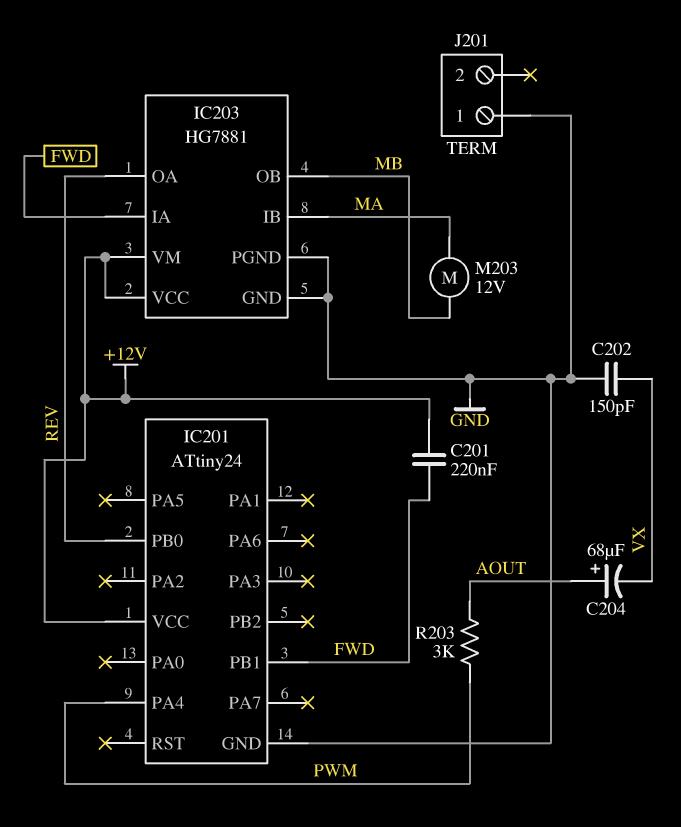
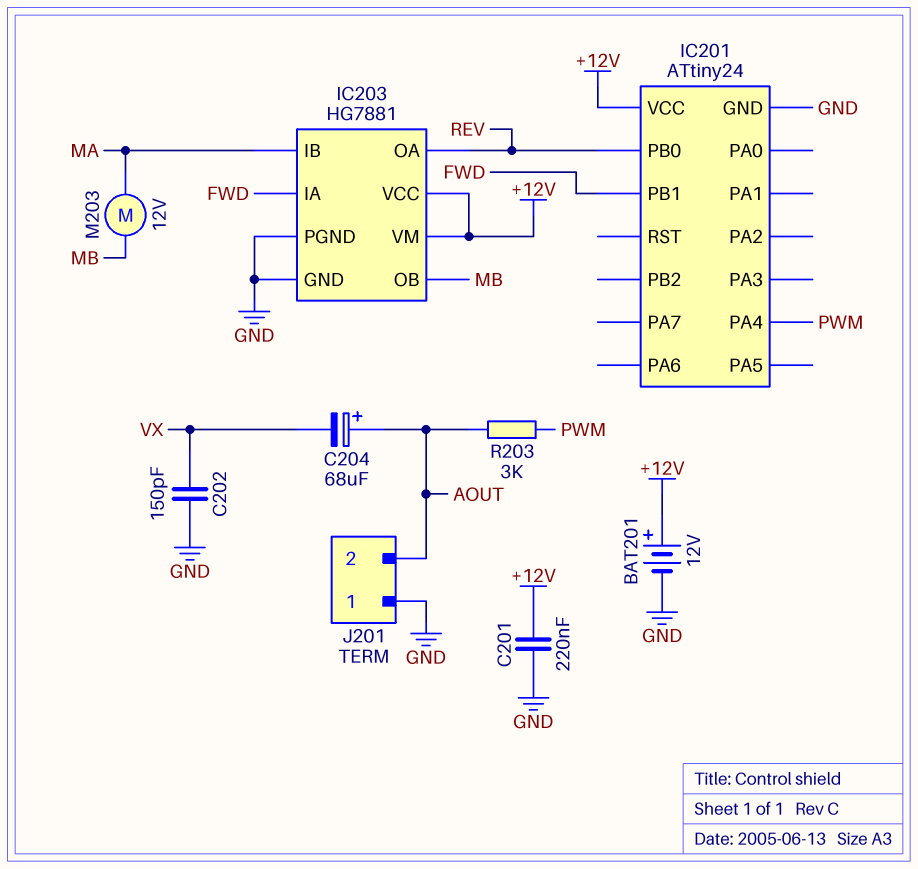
BAT201: none -> 12V (plus +12V, minus GND)
C201: 220nF (+12V, FWD) -> 220nF (+12V, GND)
J201 pin 2: none -> AOUT

